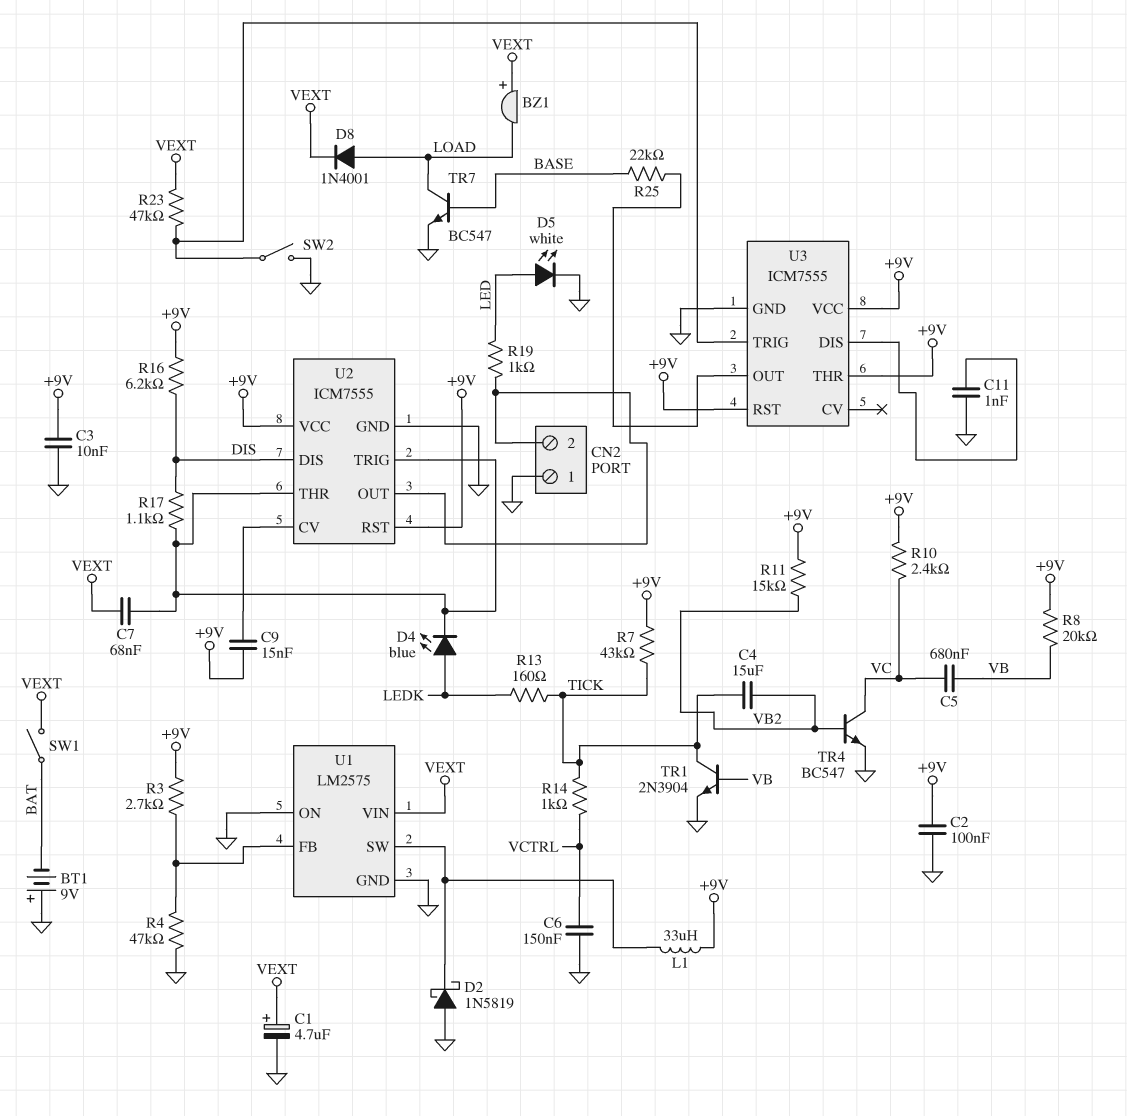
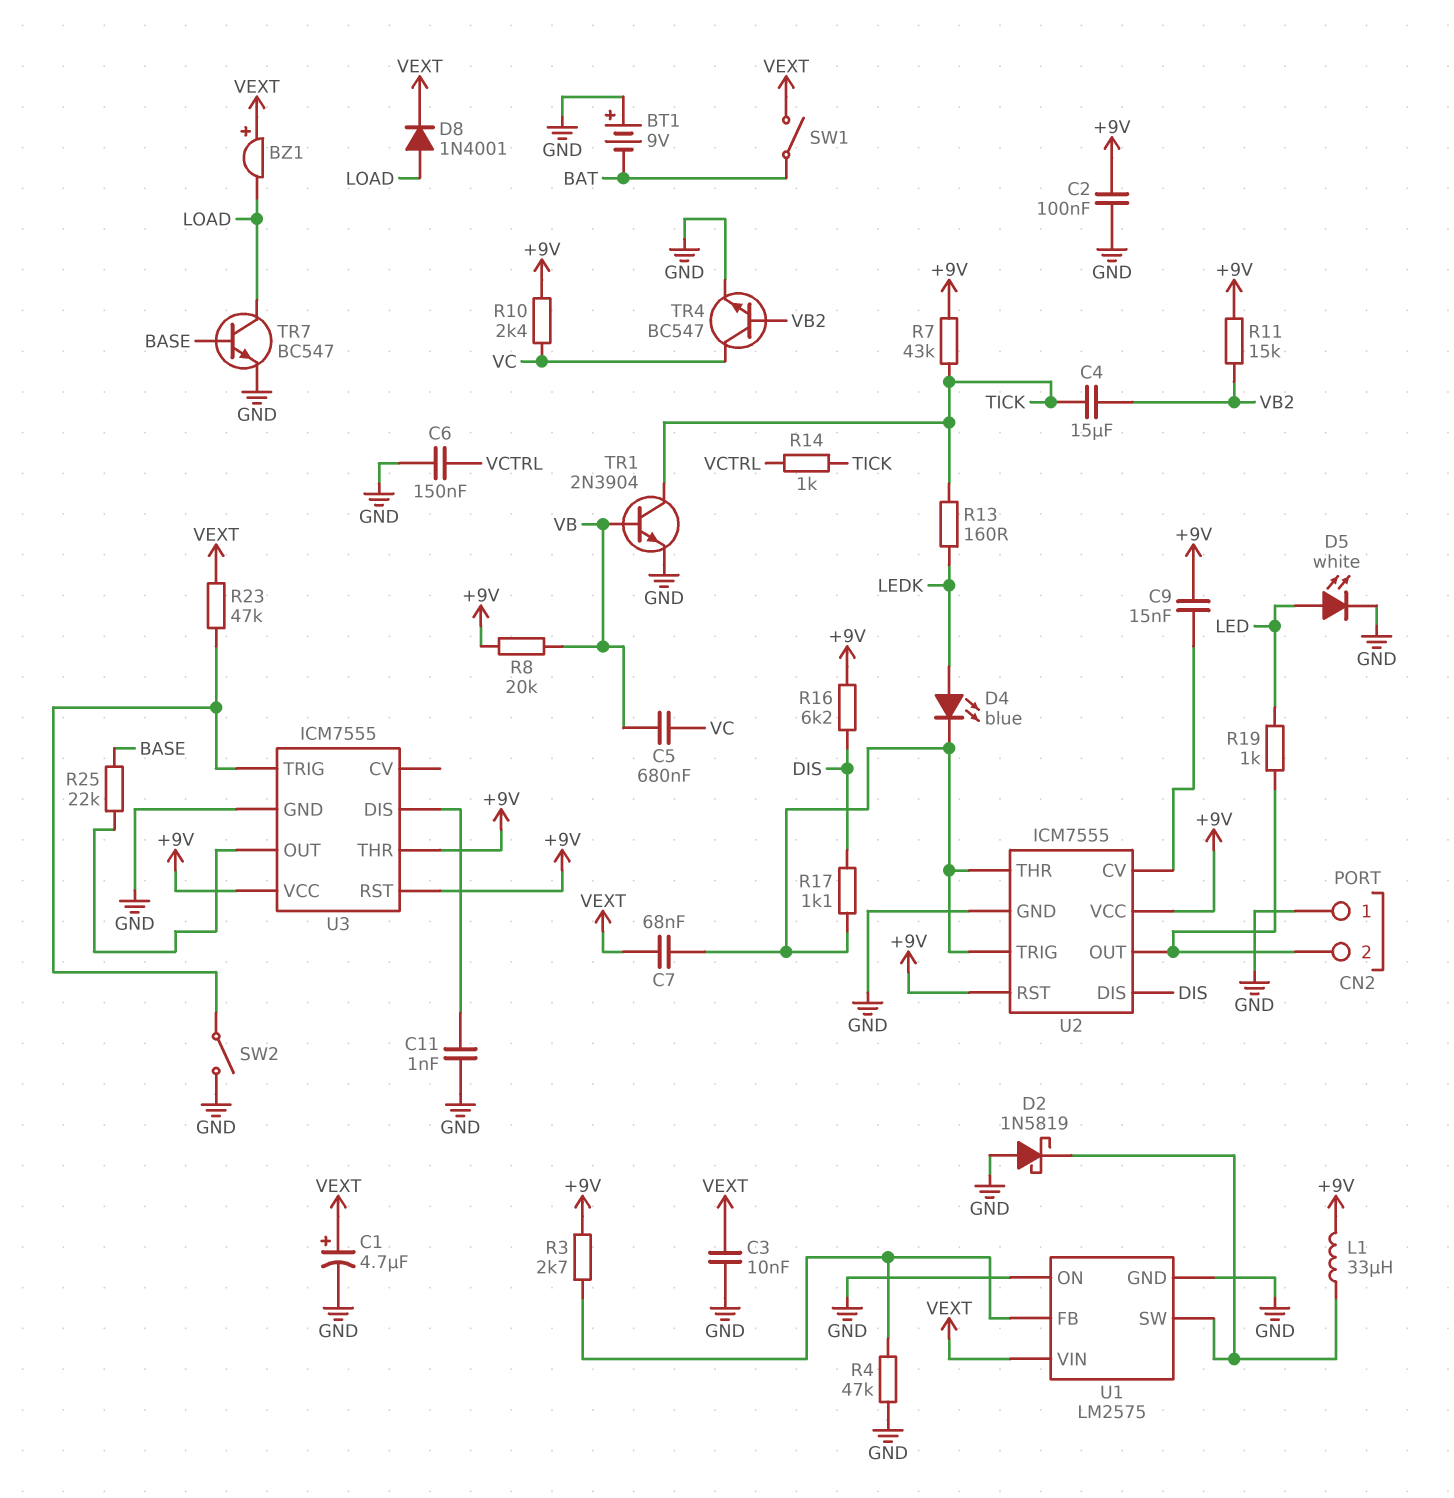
C3: 10nF (+9V, GND) -> 10nF (GND, VEXT)

